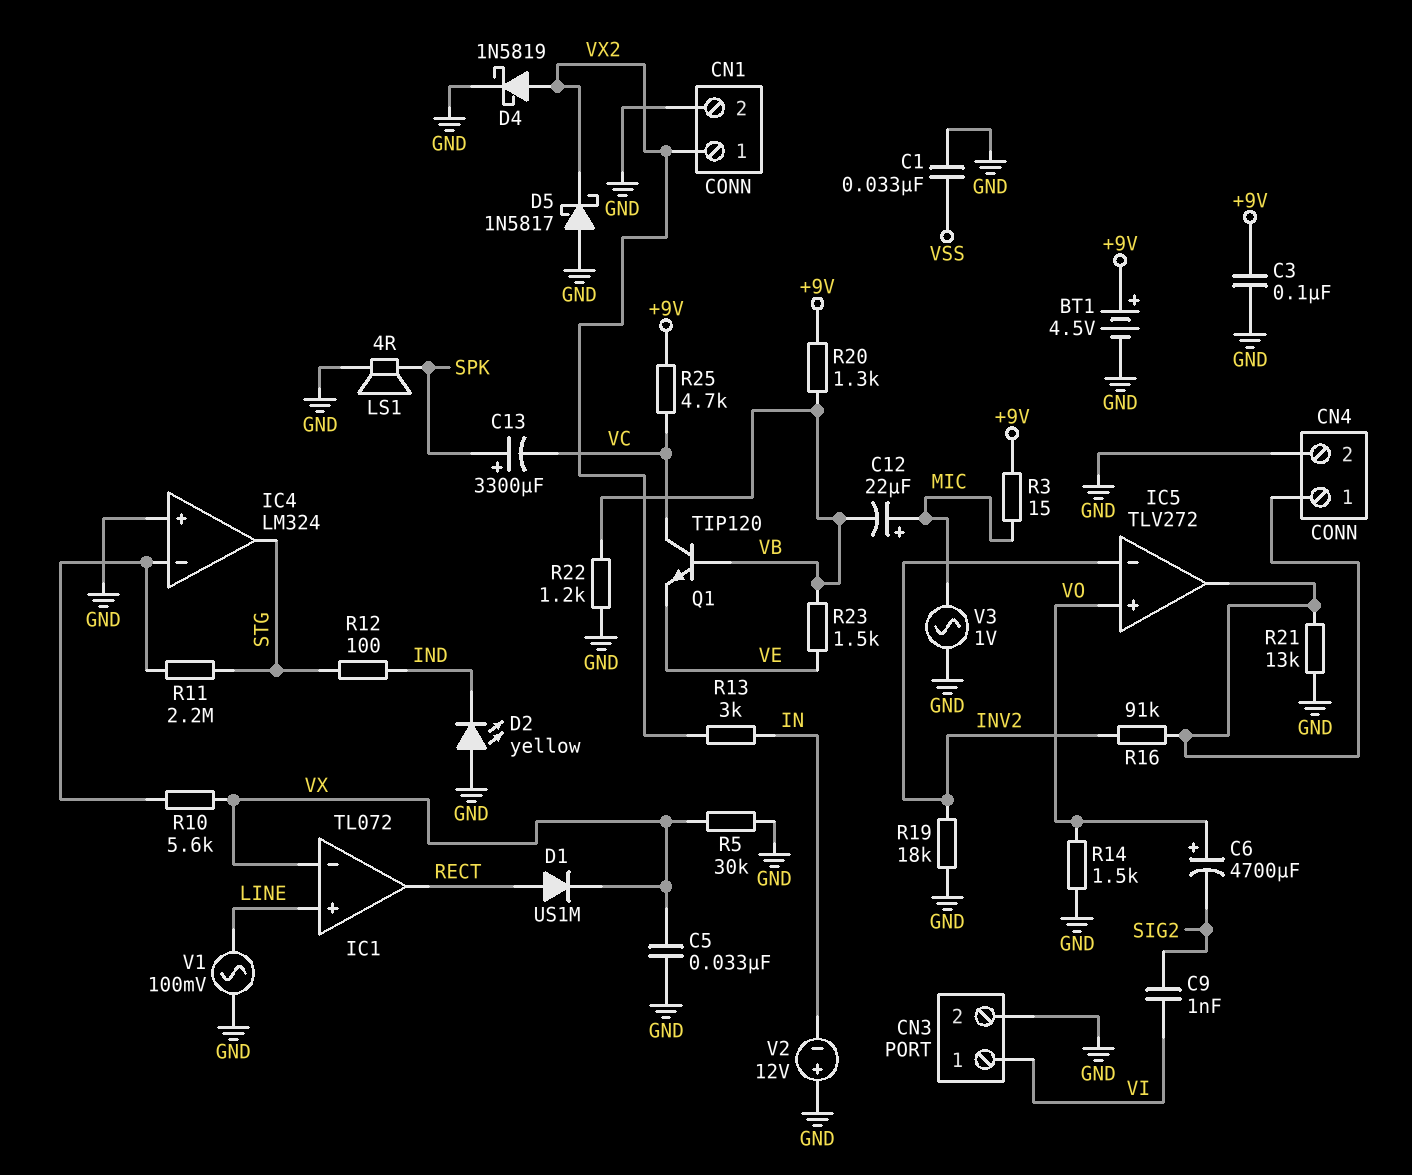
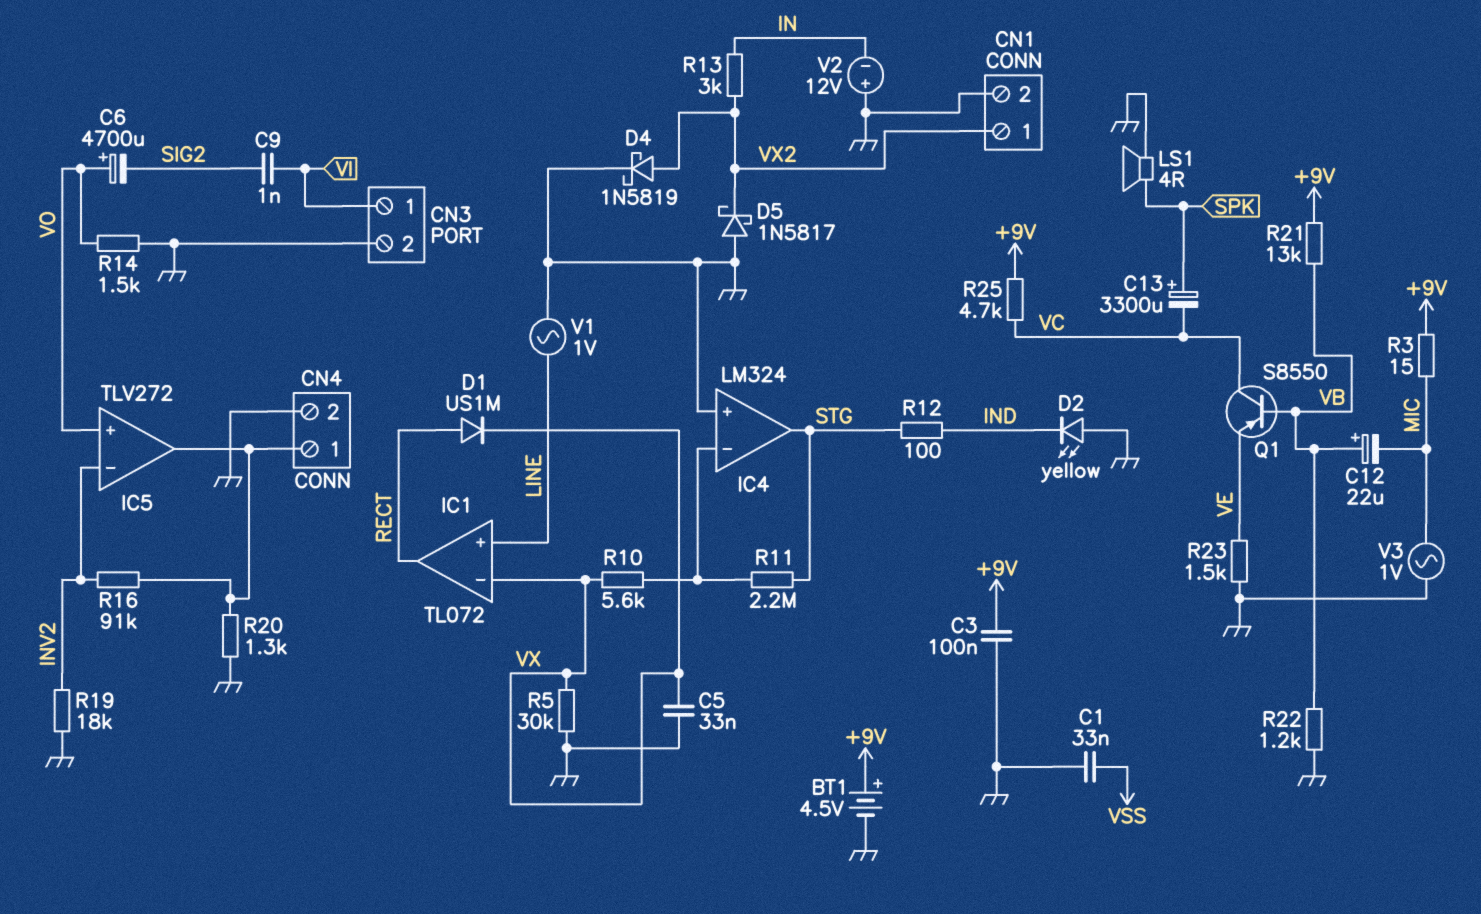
C12: 22uF (plus MIC, minus VB) -> 22uF (plus VB, minus MIC)
Q1: NPN TIP120 (B VB, C VC, E VE) -> PNP S8550 (B VB, C VC, E VE)
R20: 1.3k (+9V, VB) -> 1.3k (CN4/1, GND)
R21: 13k (CN4/1, GND) -> 13k (+9V, VB)
R23: 1.5k (VB, VE) -> 1.5k (GND, VE)
V1: AC 100mV (GND, LINE) -> AC 1V (GND, LINE)

